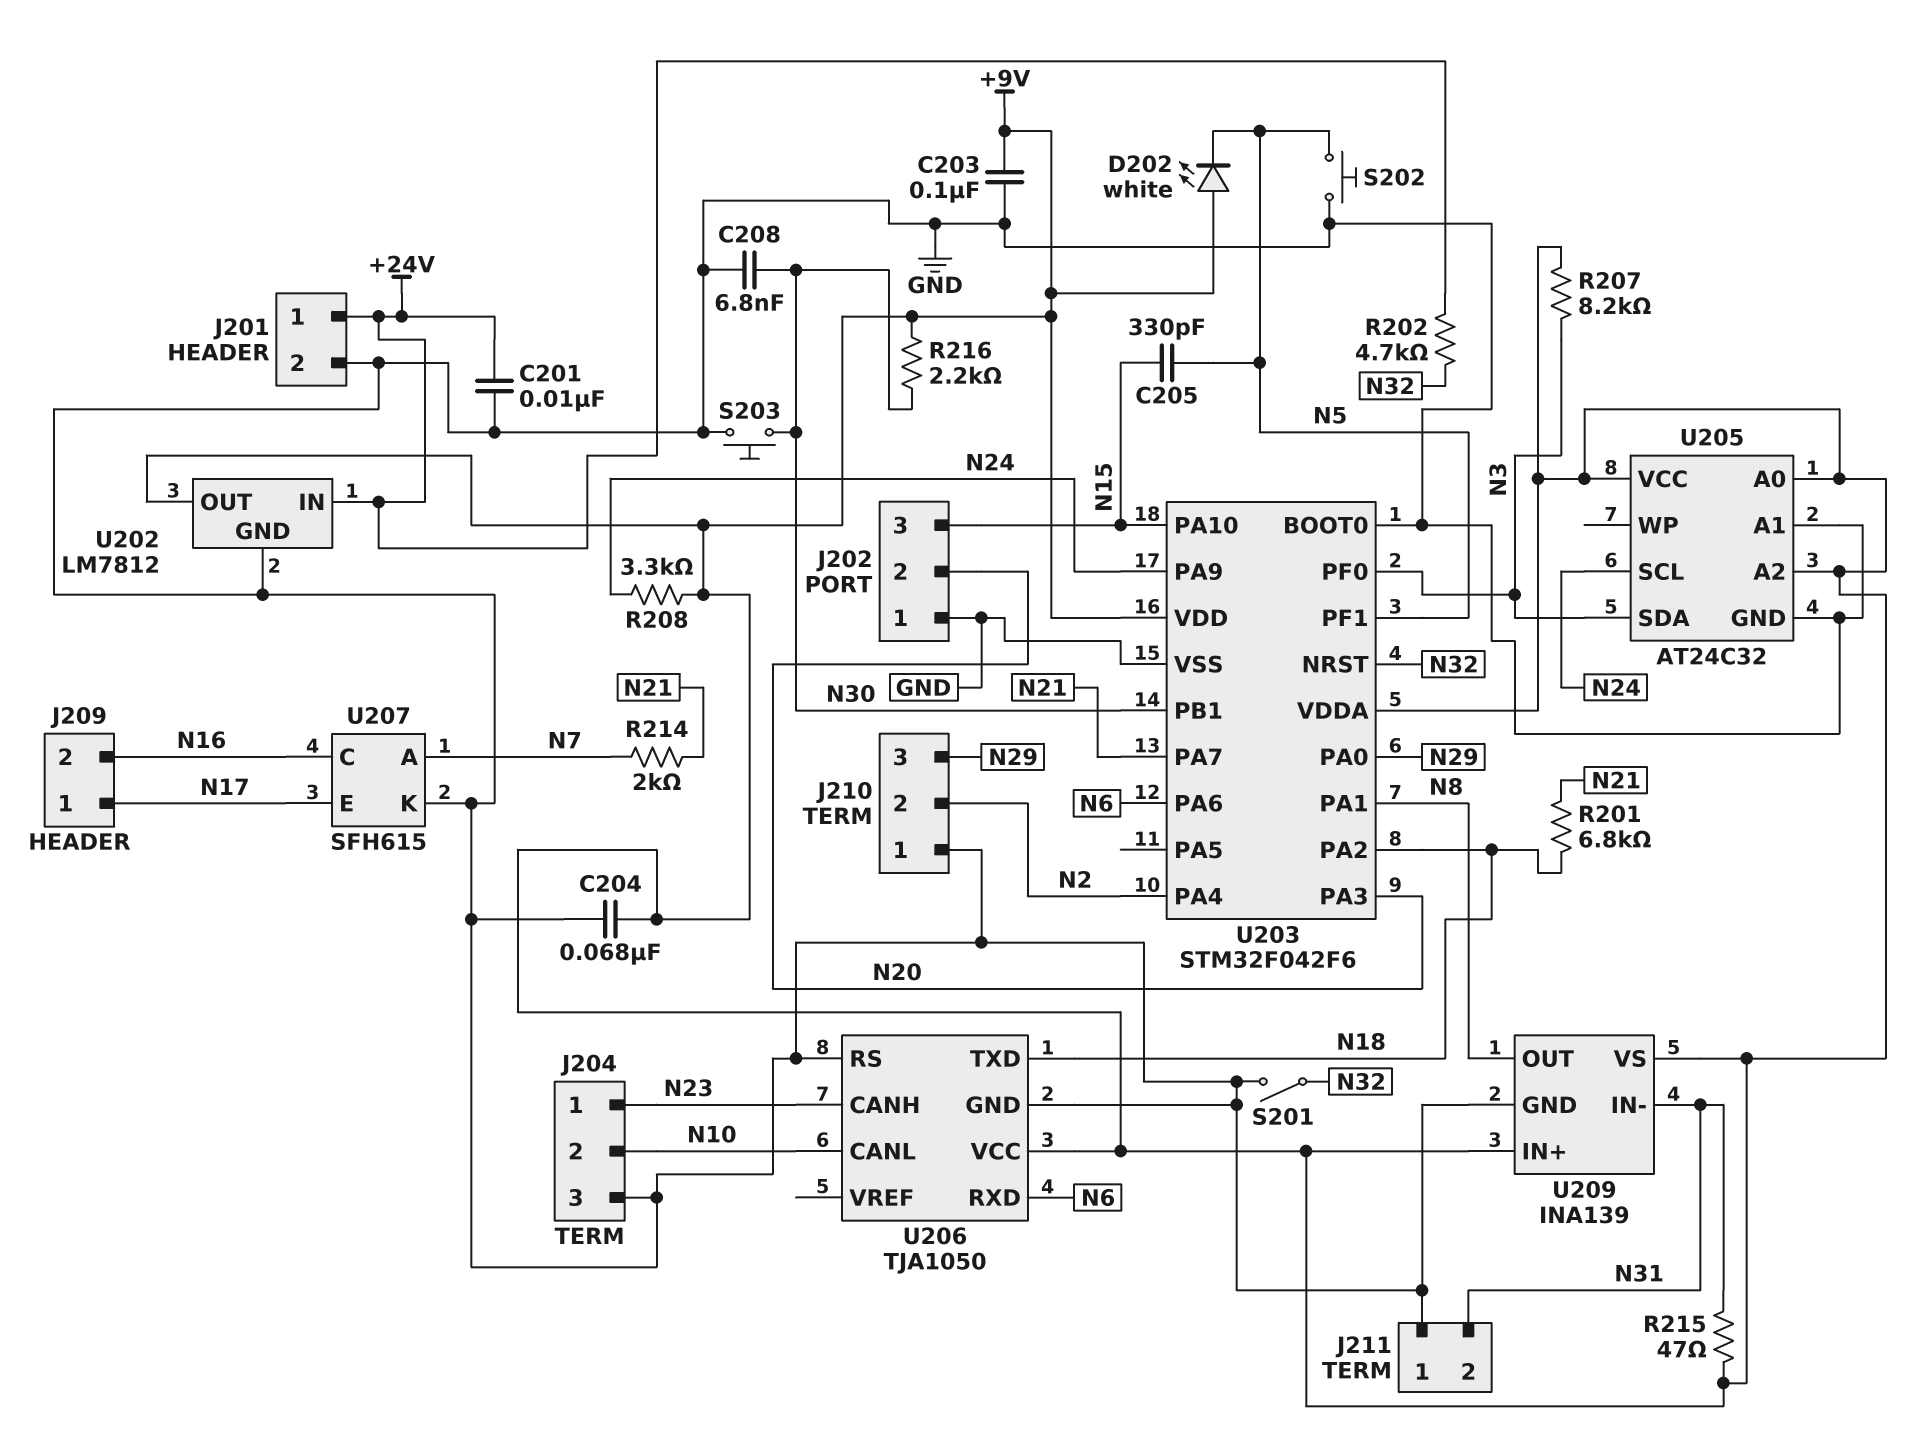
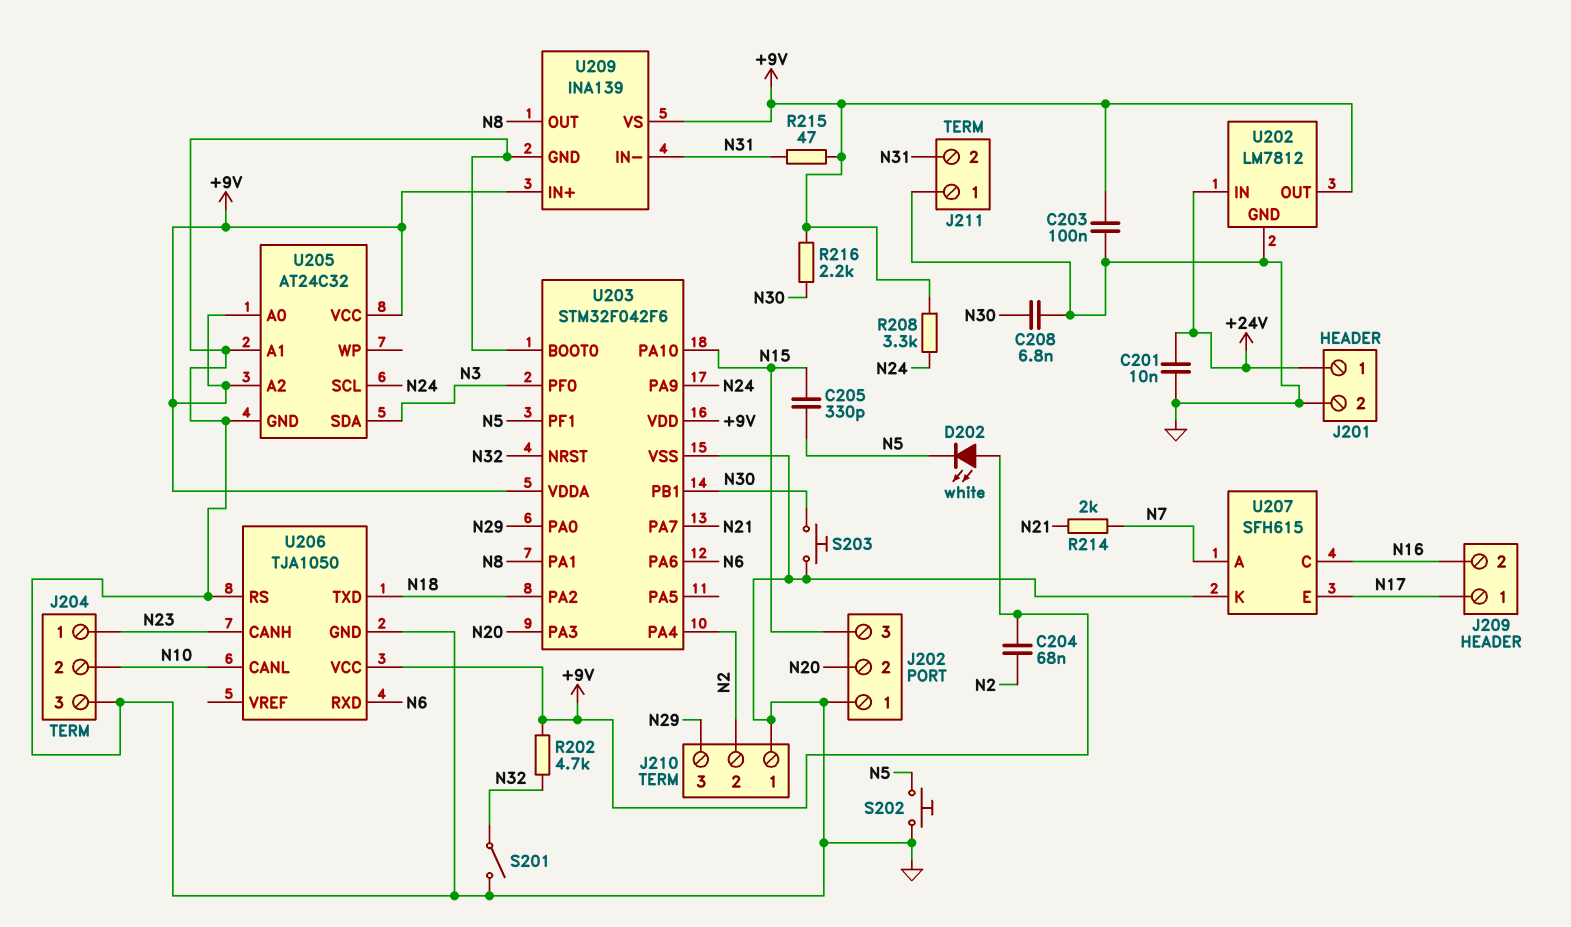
C204: 68nF (+9V, GND) -> 68nF (+9V, N2)
R201: 6.8k (N18, N21) -> none
R202: 4.7k (+24V, N32) -> 4.7k (+9V, N32)
R207: 8.2k (+9V, N3) -> none

